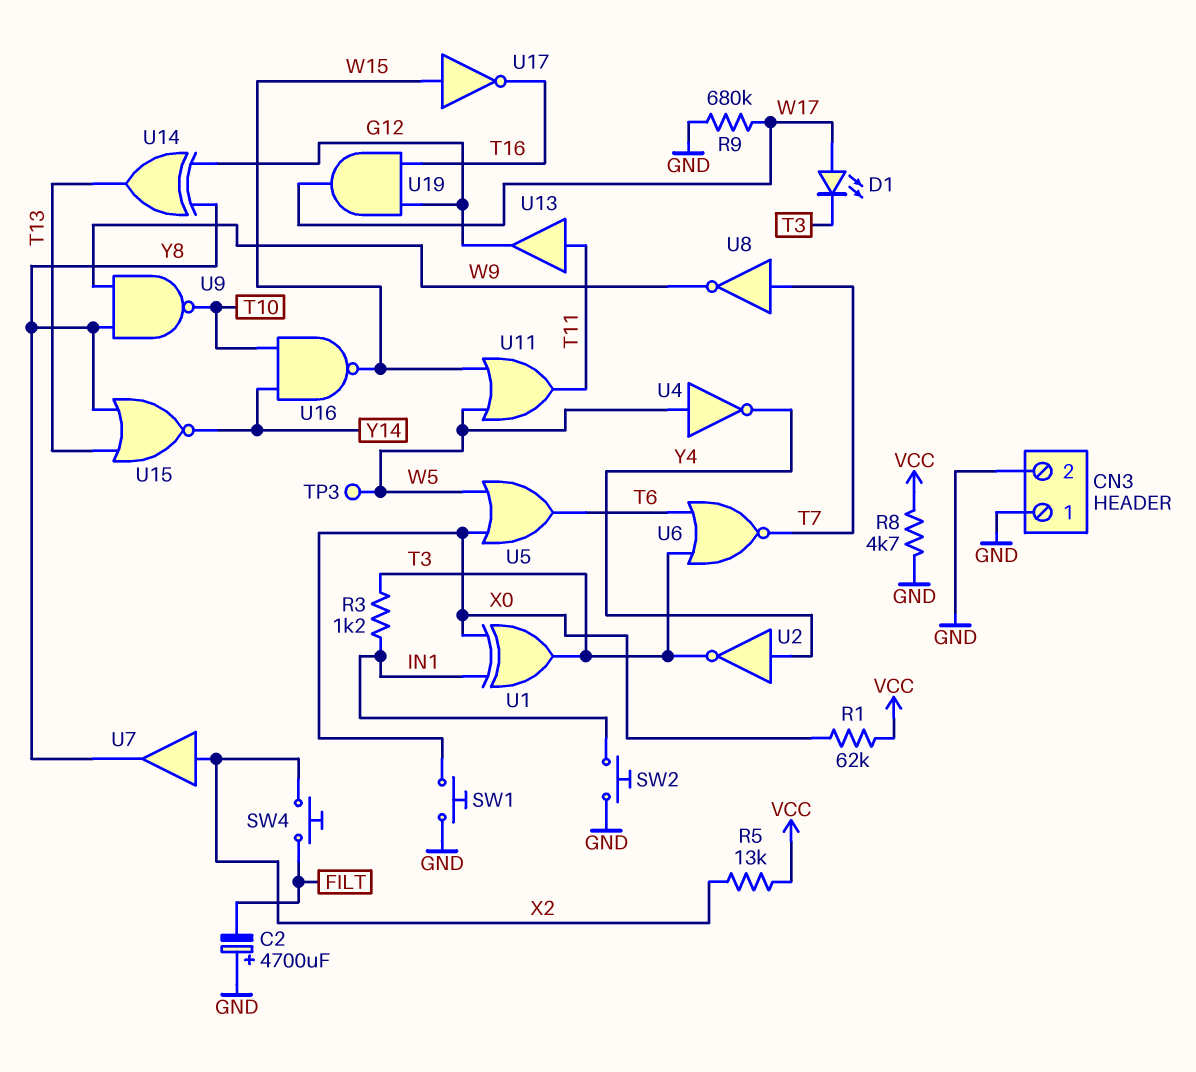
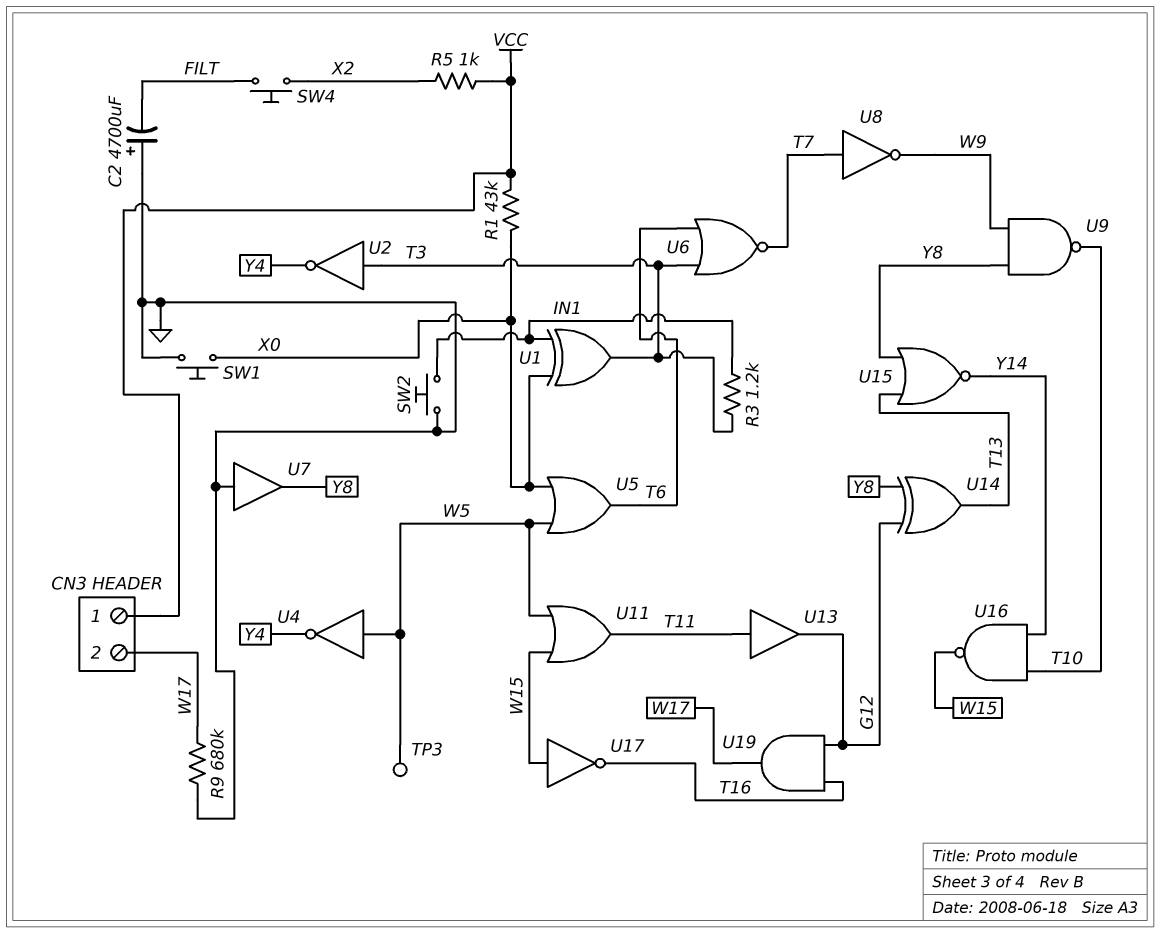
CN3 pin 1: GND -> VCC
CN3 pin 2: GND -> W17
D1: LED (A W17, K T3) -> none
R1: 62k (VCC, X0) -> 43k (VCC, X0)
R5: 13k (VCC, X2) -> 1k (VCC, X2)
R8: 4.7k (GND, VCC) -> none
U2: NOT (in Y4, out T3) -> NOT (in T3, out Y4)
U7: buffer (in X2, out Y8) -> buffer (in GND, out Y8)

